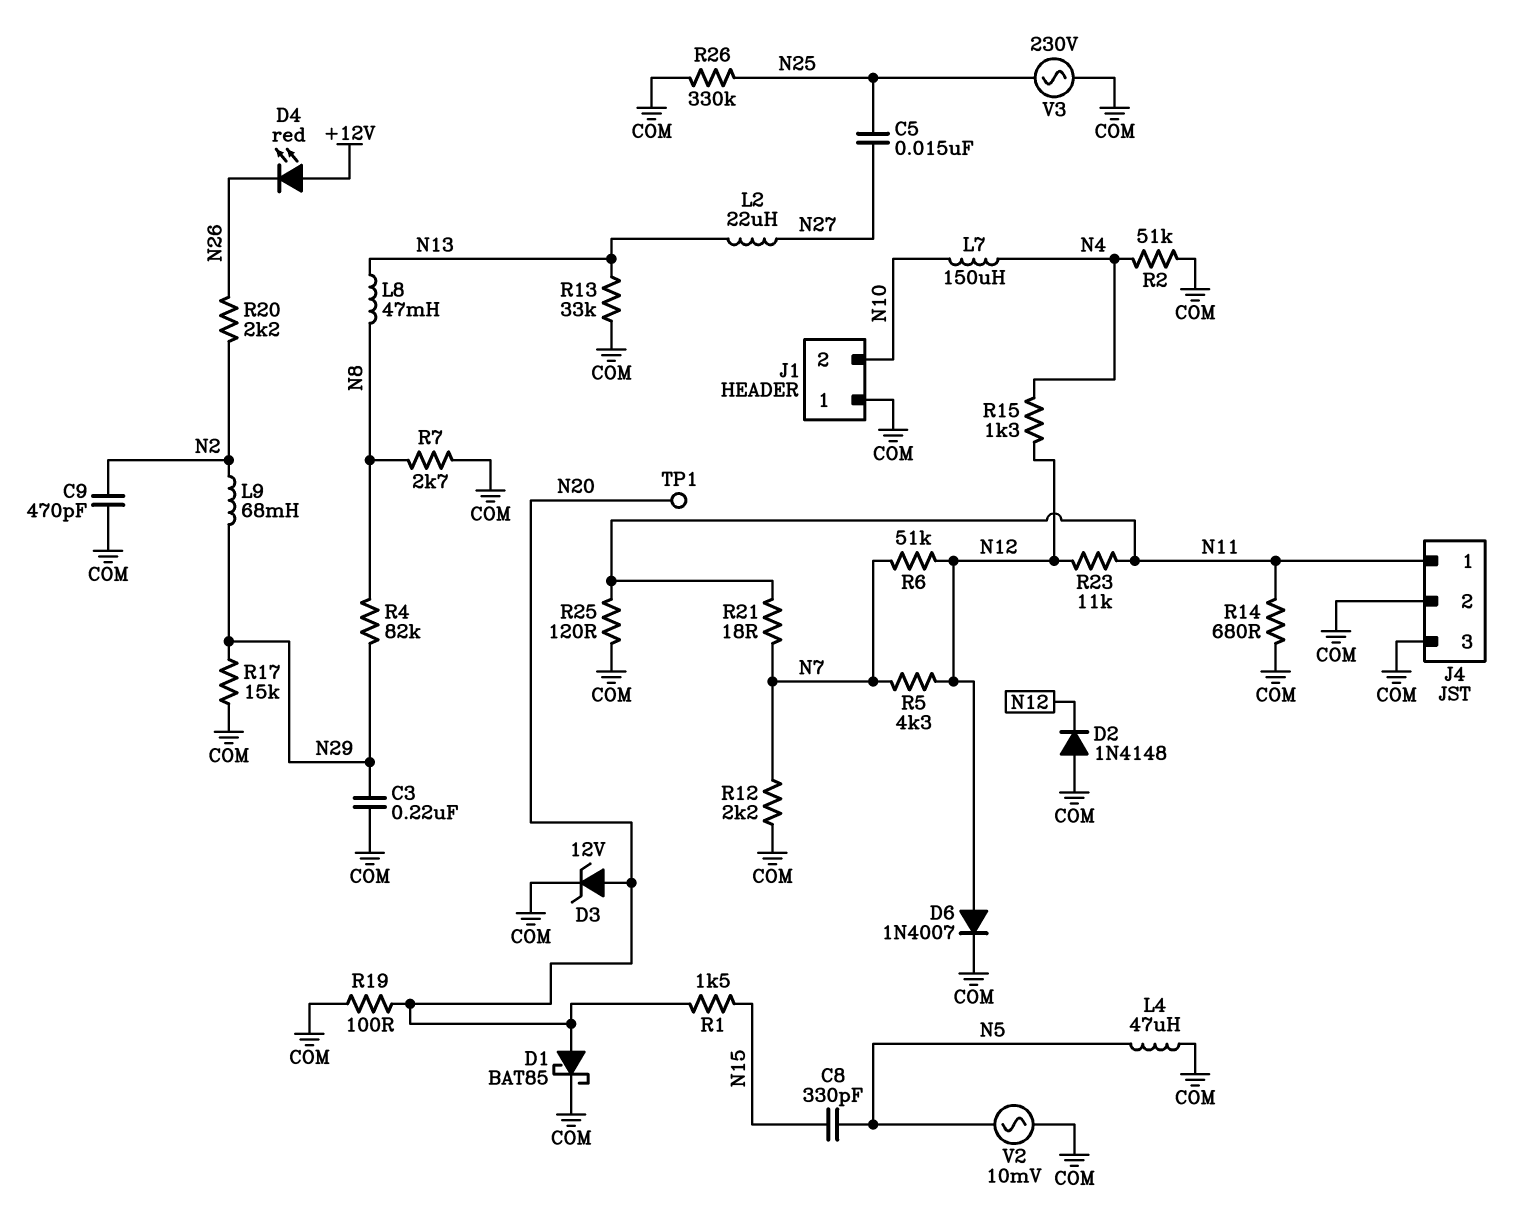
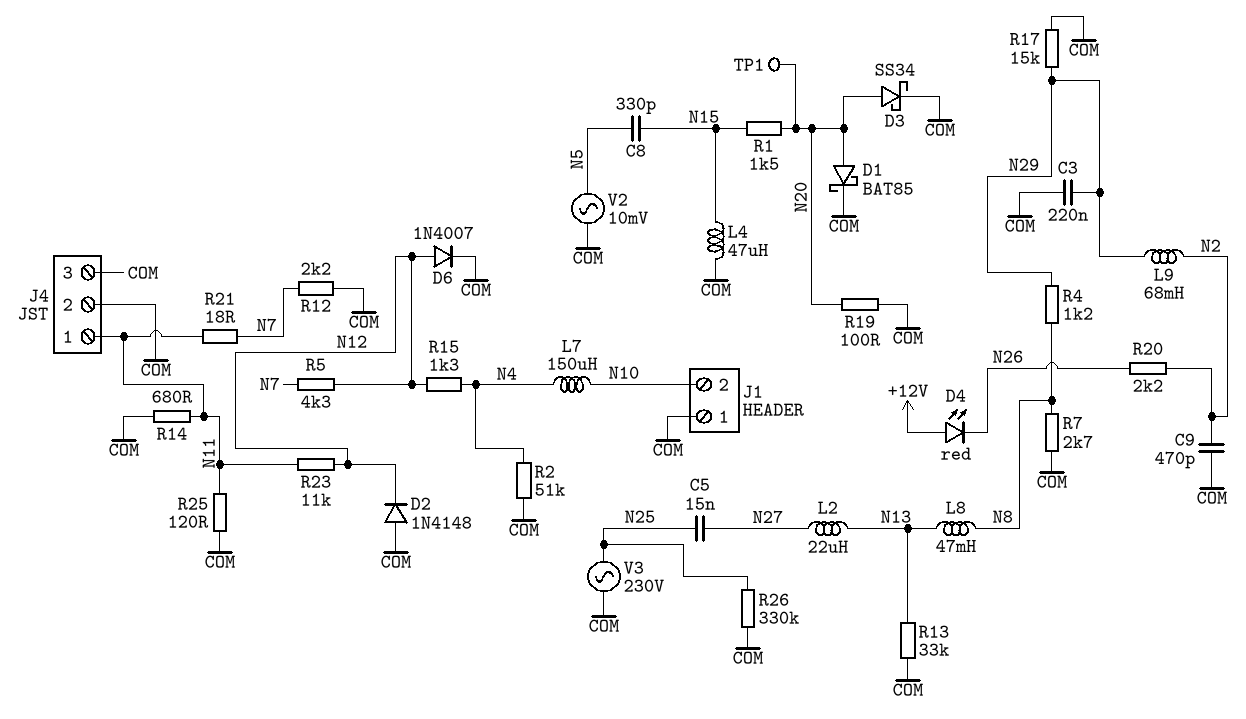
D3: zener 12V (A N20, K COM) -> schottky SS34 (A N20, K COM)
L4: 47uH (COM, N5) -> 47uH (COM, N15)
R4: 82k (N8, N29) -> 1.2k (N8, N29)
R6: 51k (N7, N12) -> none

